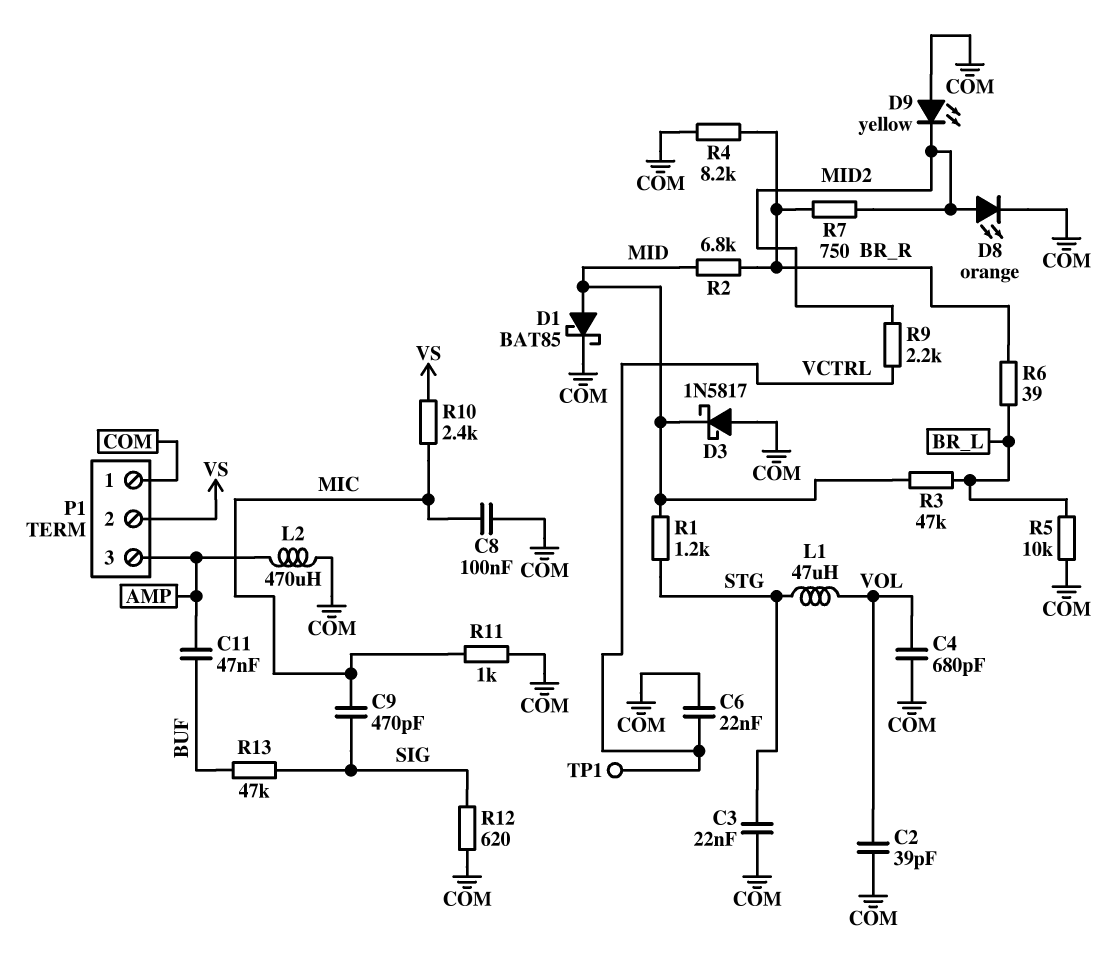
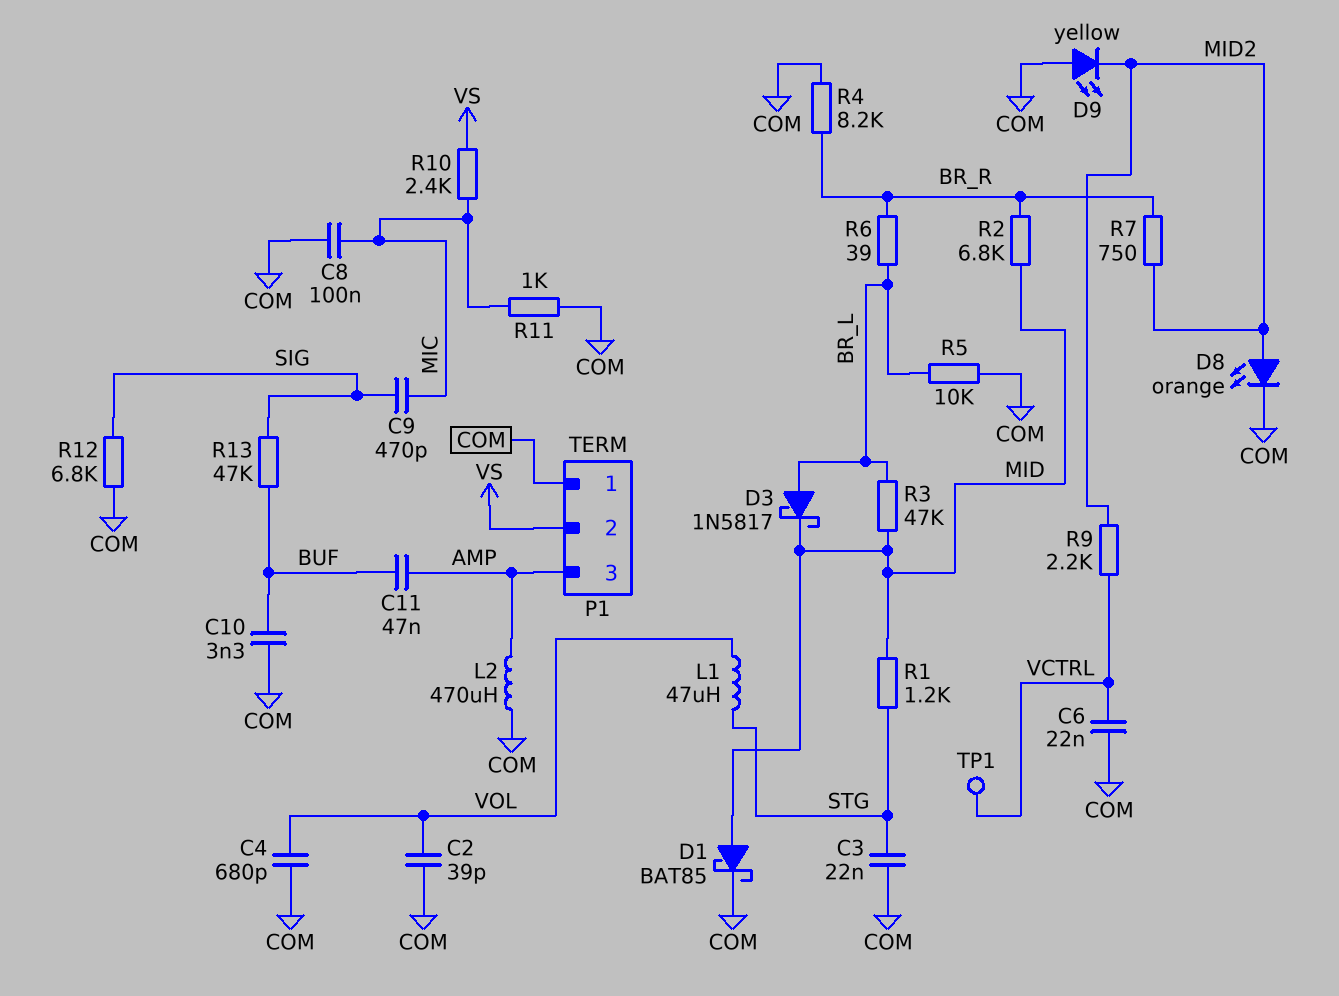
C10: none -> 3.3nF (BUF, COM)
D3: schottky 1N5817 (A COM, K MID) -> schottky 1N5817 (A BR_L, K MID)
R12: 620 (COM, SIG) -> 6.8k (COM, SIG)

